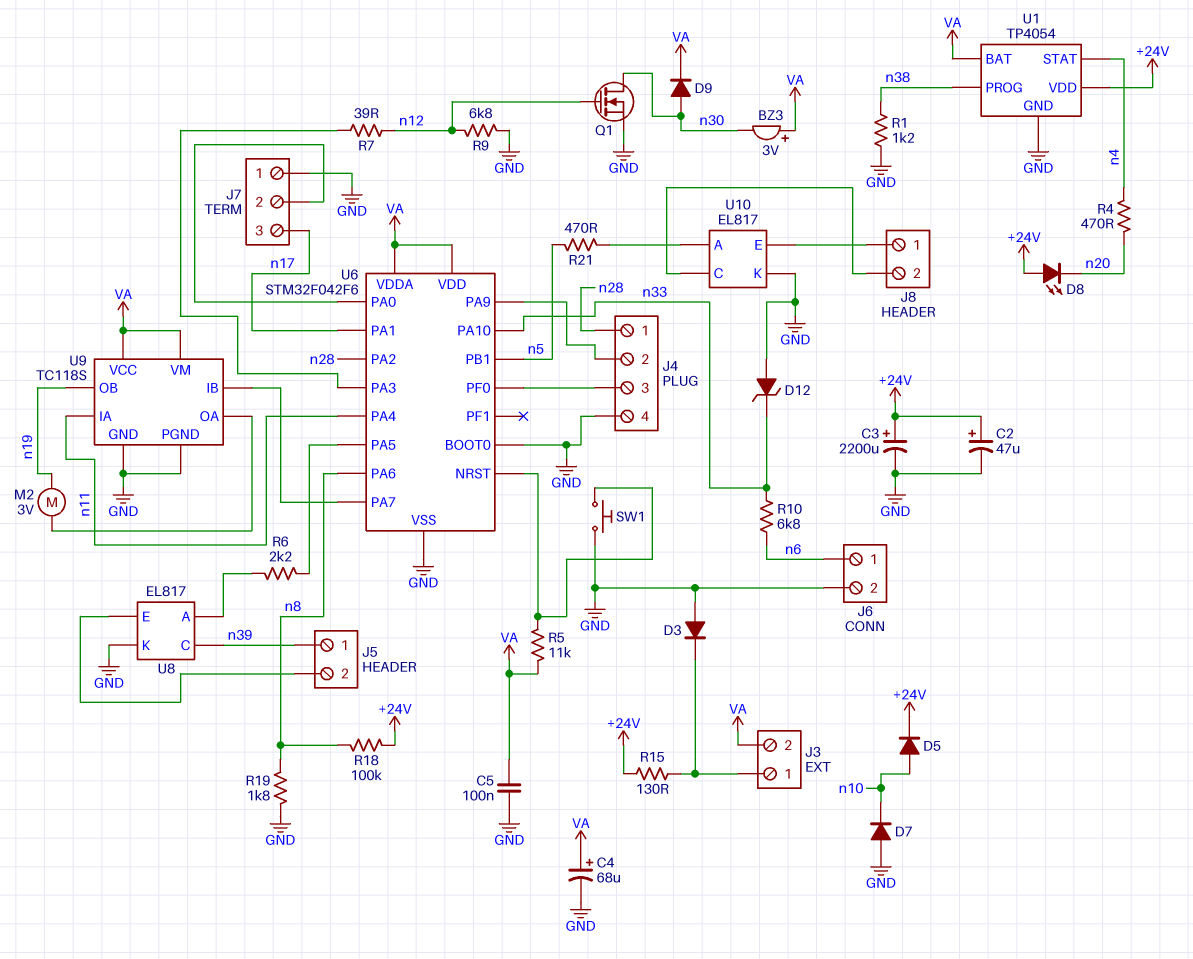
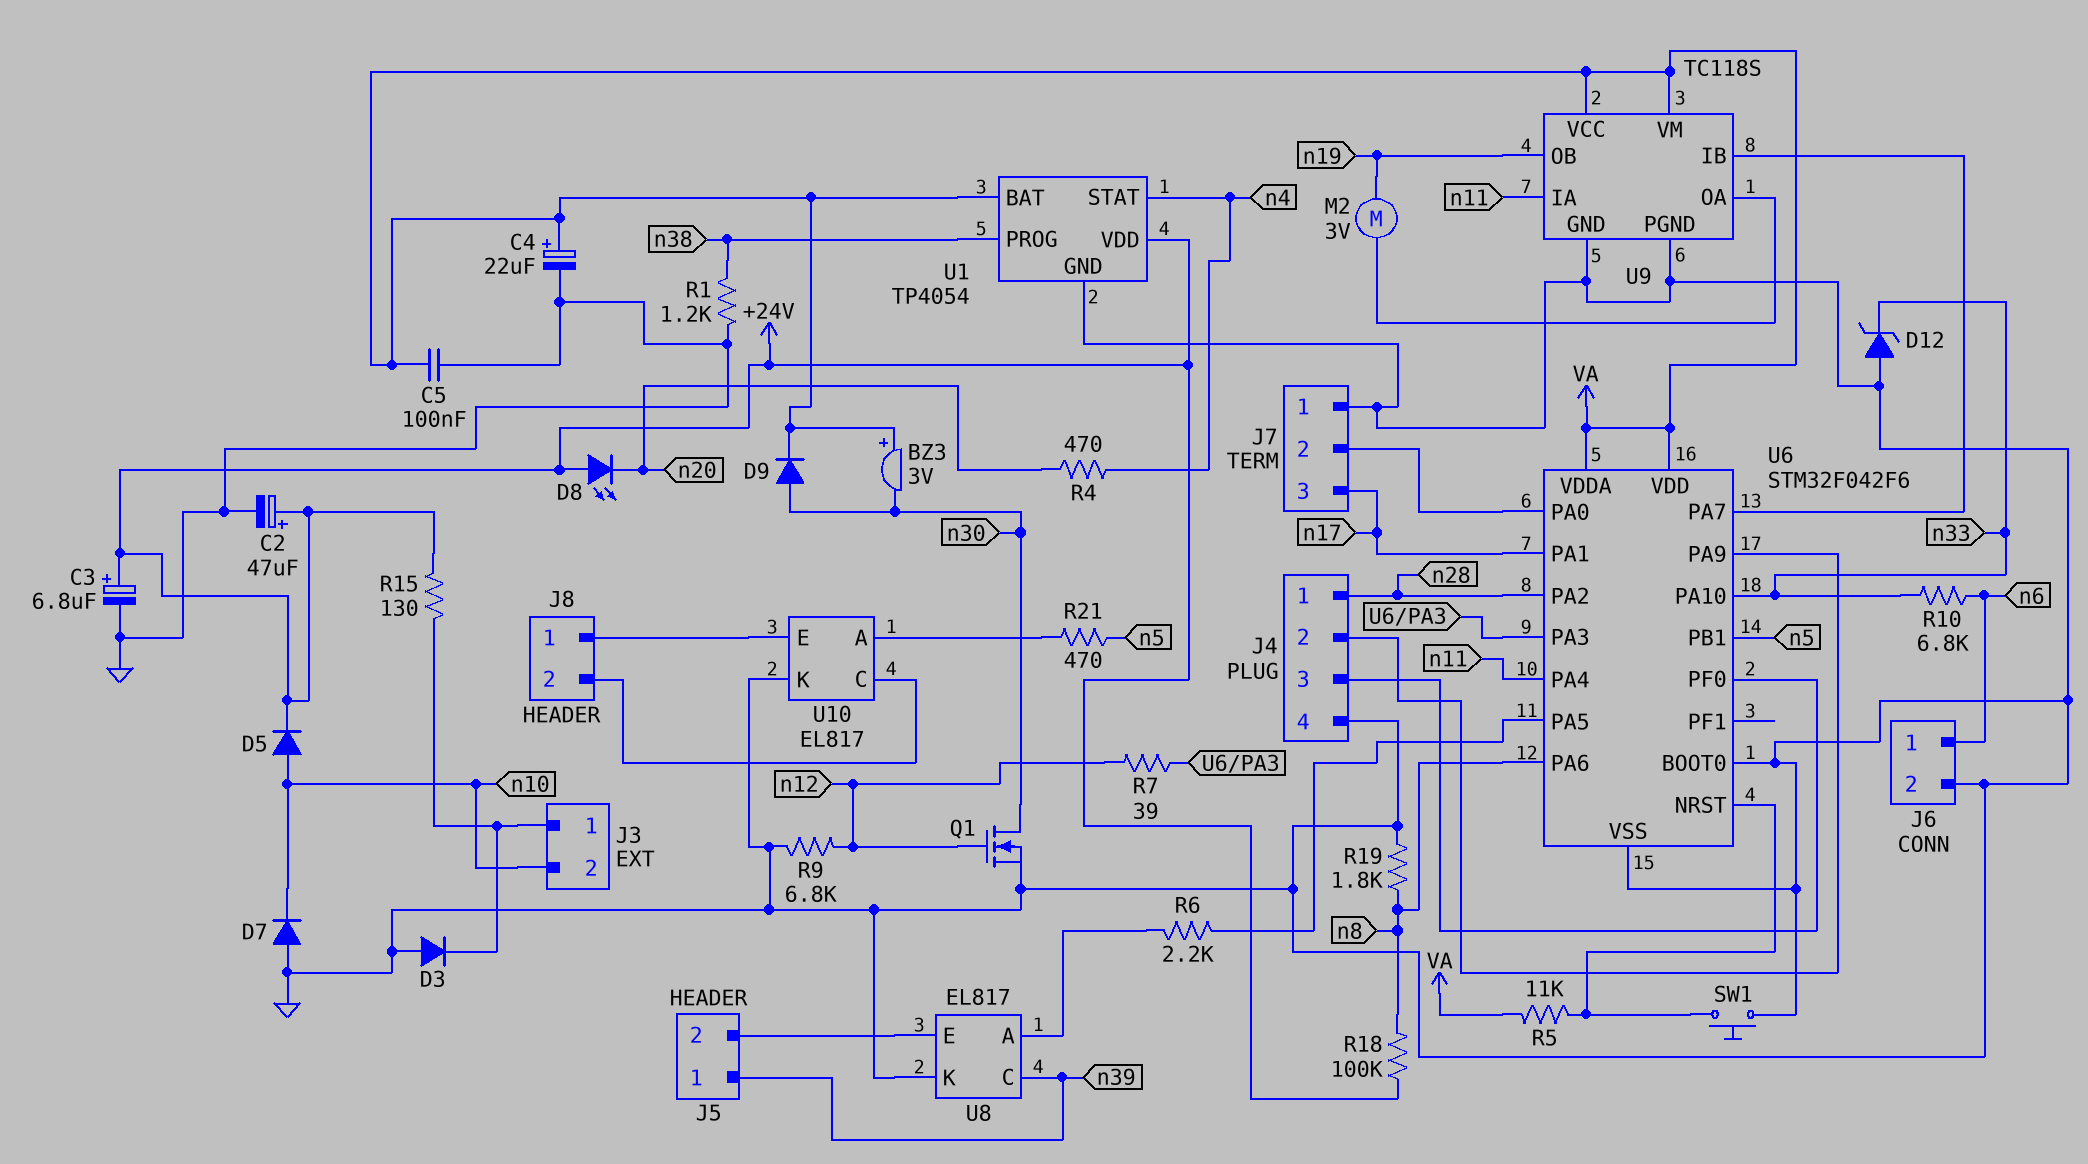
C3: 2200uF (plus +24V, minus GND) -> 6.8uF (plus +24V, minus GND)
C4: 68uF (plus VA, minus GND) -> 22uF (plus VA, minus GND)
J3 pin 2: VA -> n10

